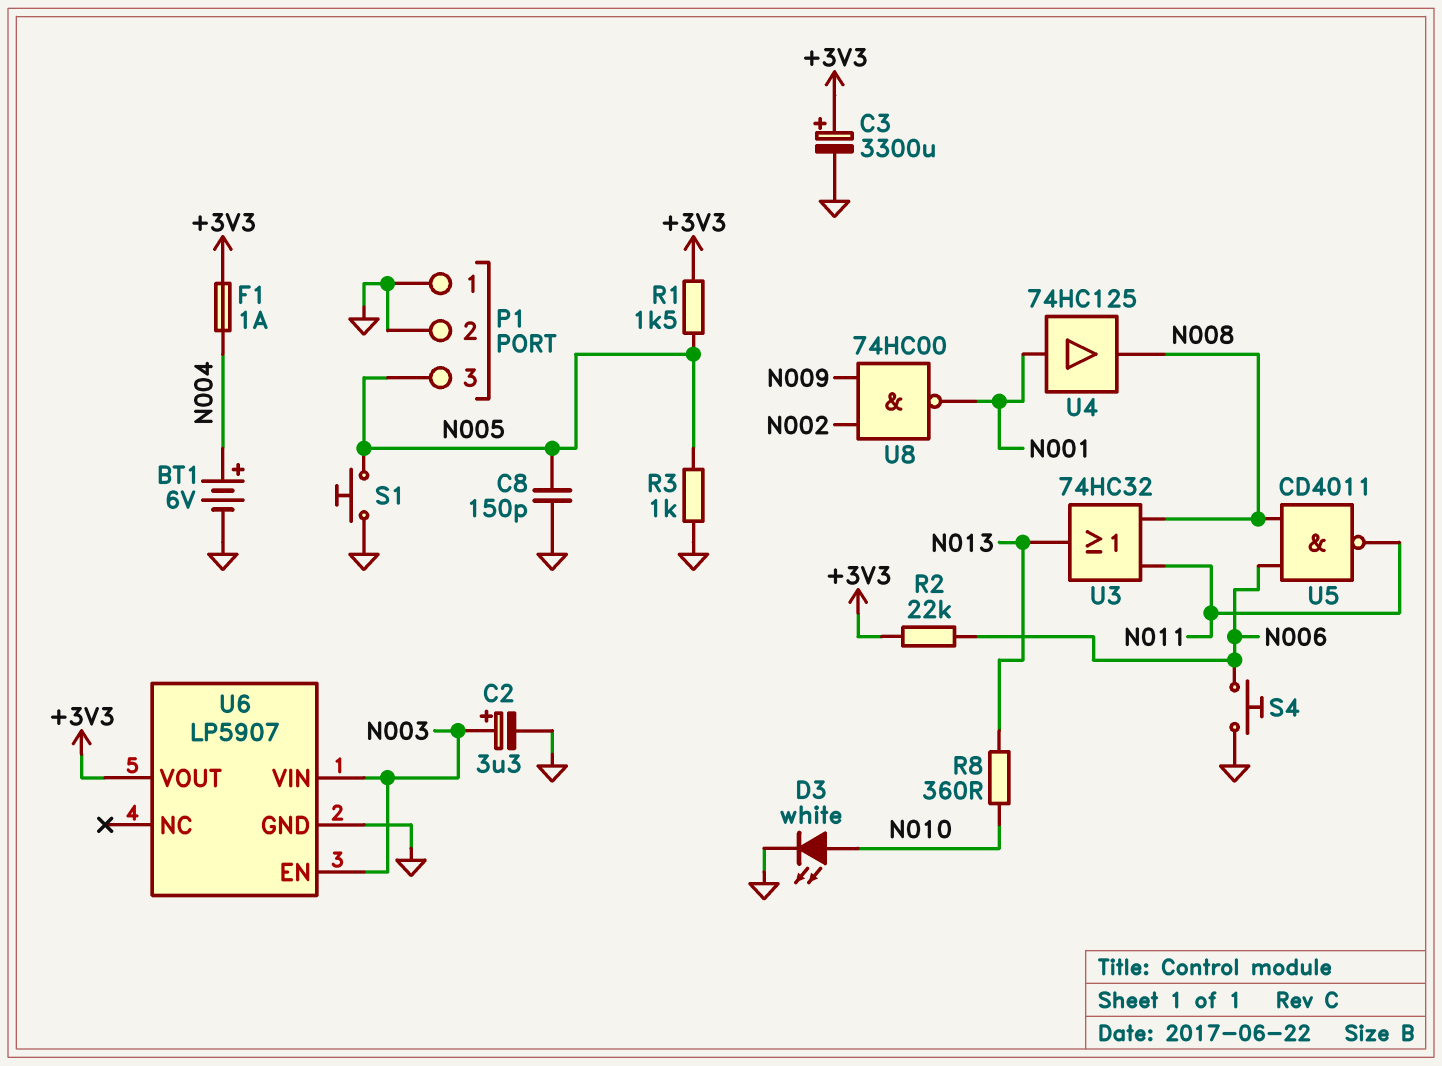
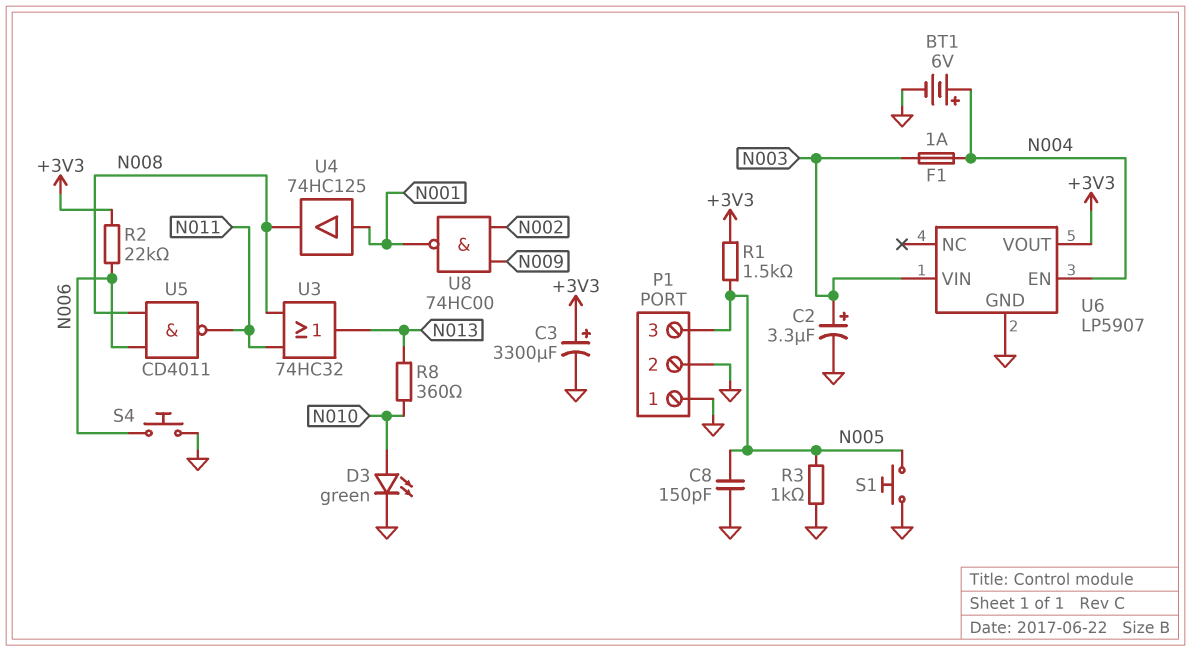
D3: LED white (A N010, K GND) -> LED green (A N010, K GND)
F1: 1A (+3V3, N004) -> 1A (N003, N004)
U6 pin EN: N003 -> N004

